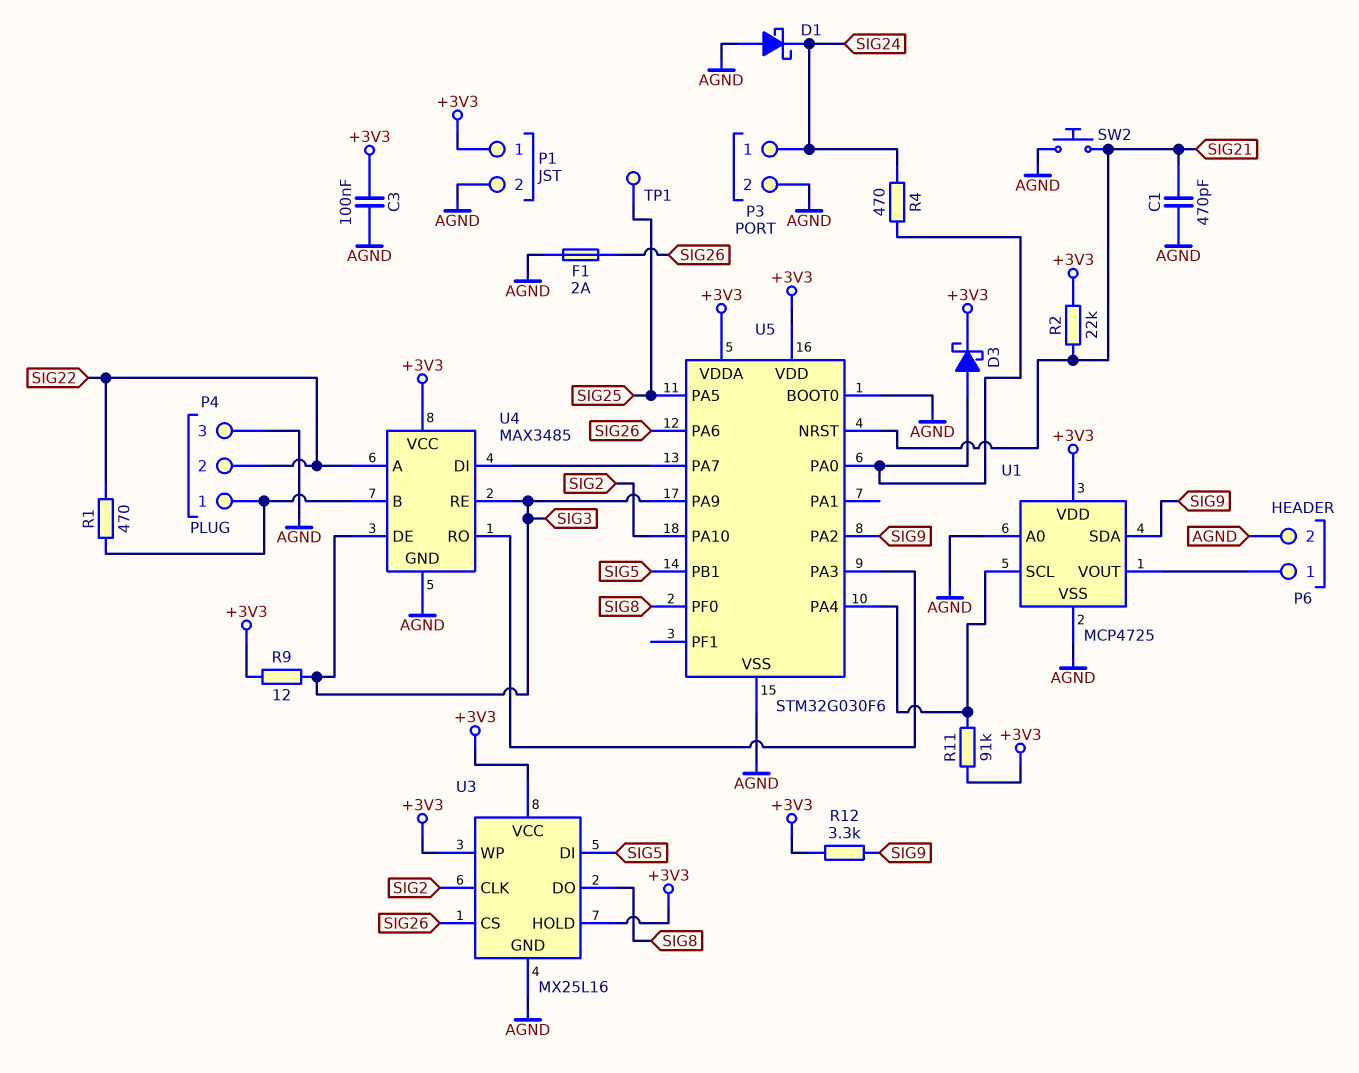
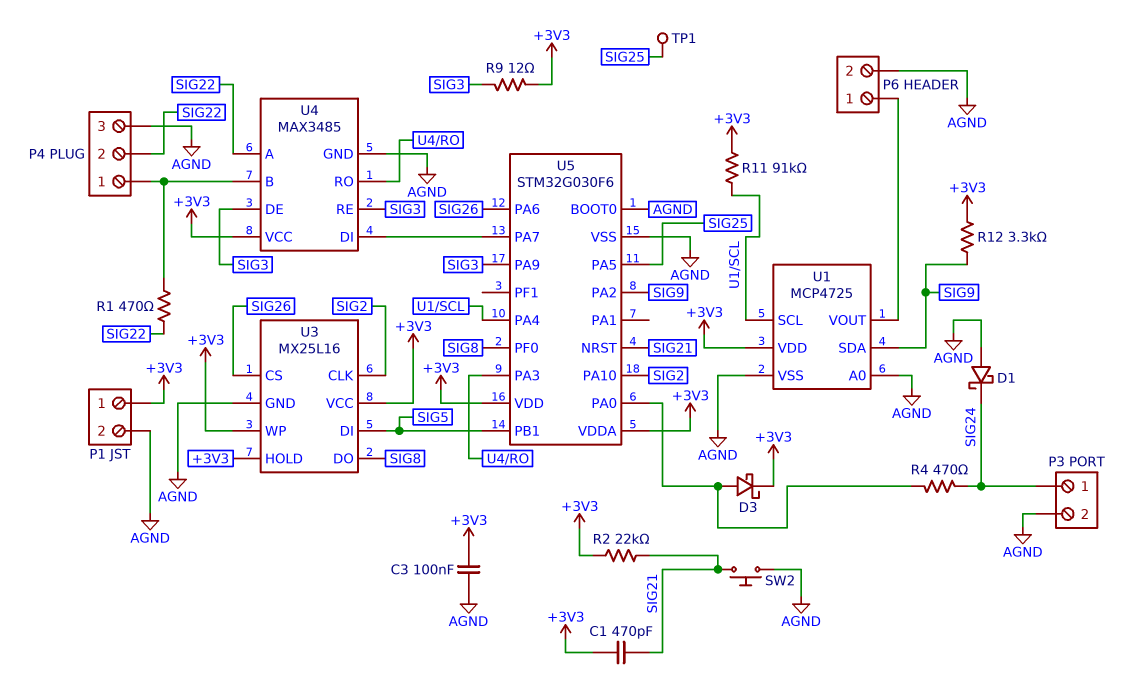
C1: 470pF (AGND, SIG21) -> 470pF (+3V3, SIG21)
F1: 2A (AGND, SIG26) -> none

